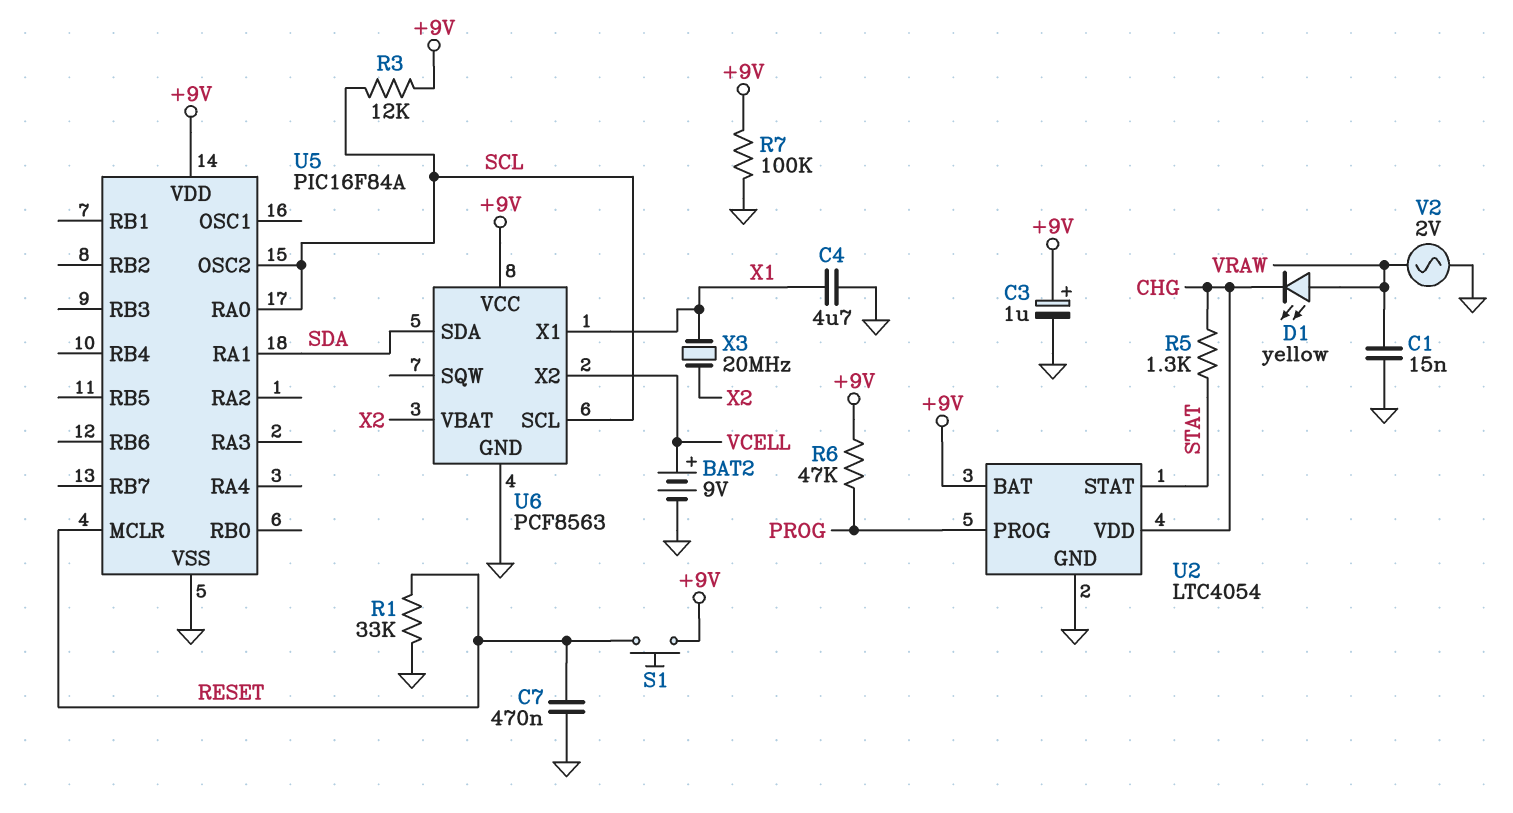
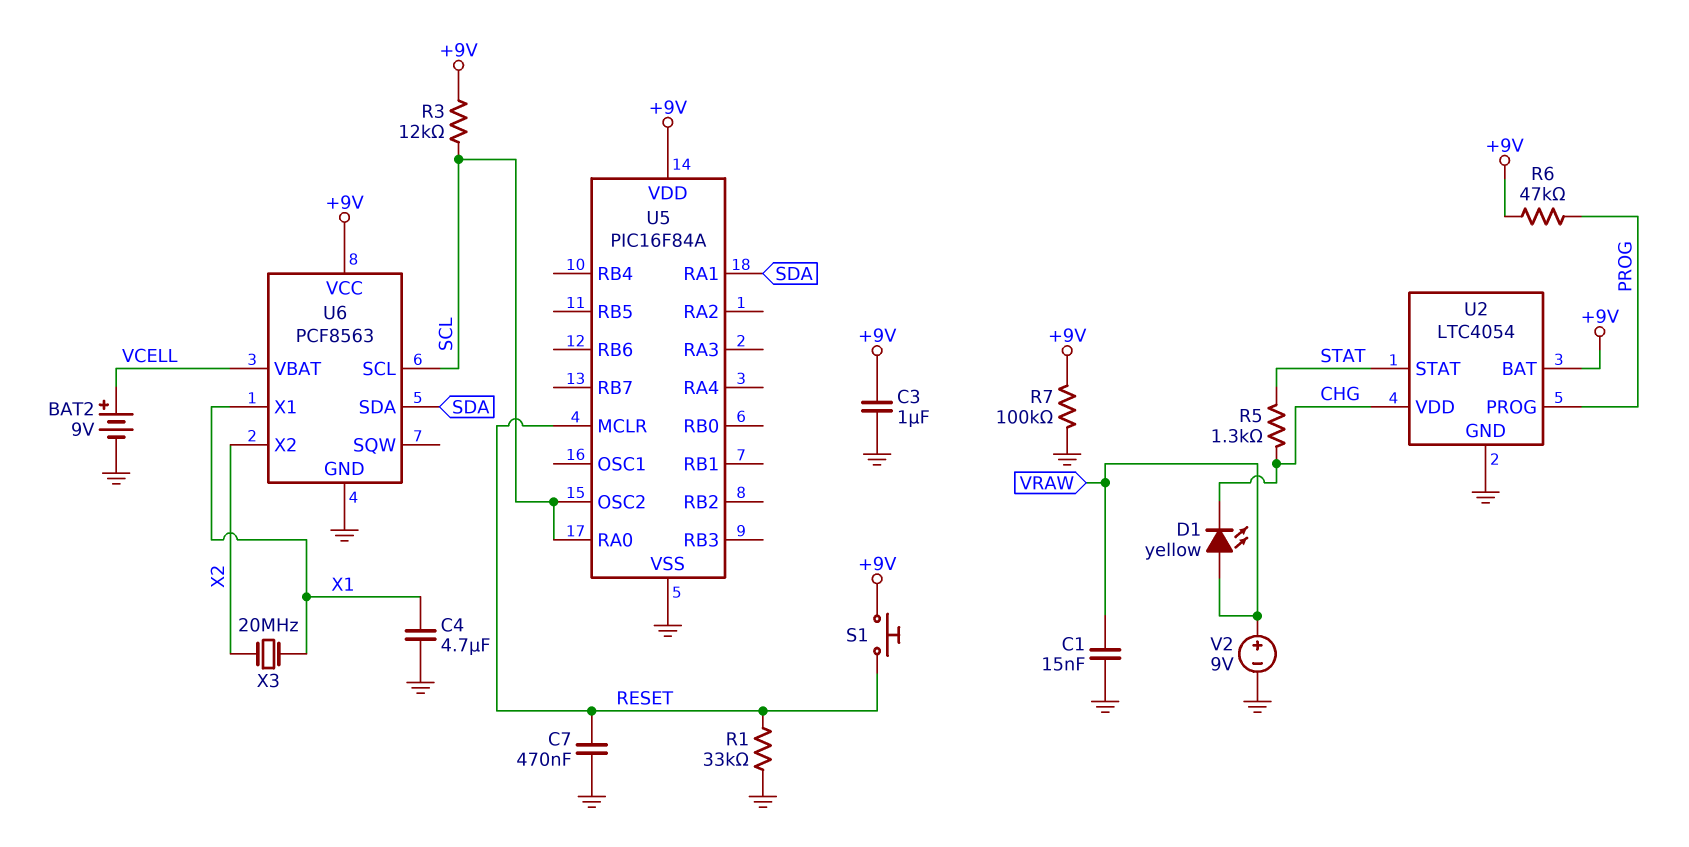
C3: 1uF (plus +9V, minus GND) -> 1uF (+9V, GND)
U6 pin VBAT: X2 -> VCELL
U6 pin X2: VCELL -> X2
V2: AC 2V (GND, VRAW) -> 9V (plus VRAW, minus GND)

